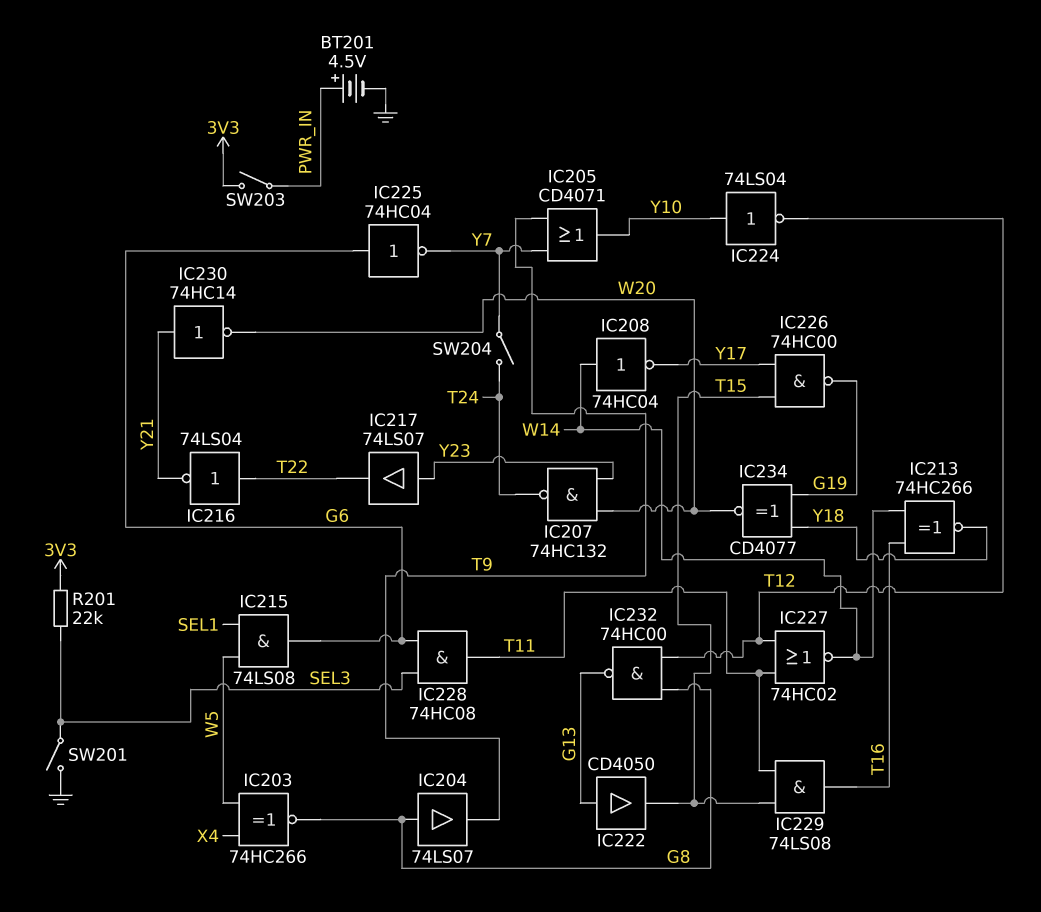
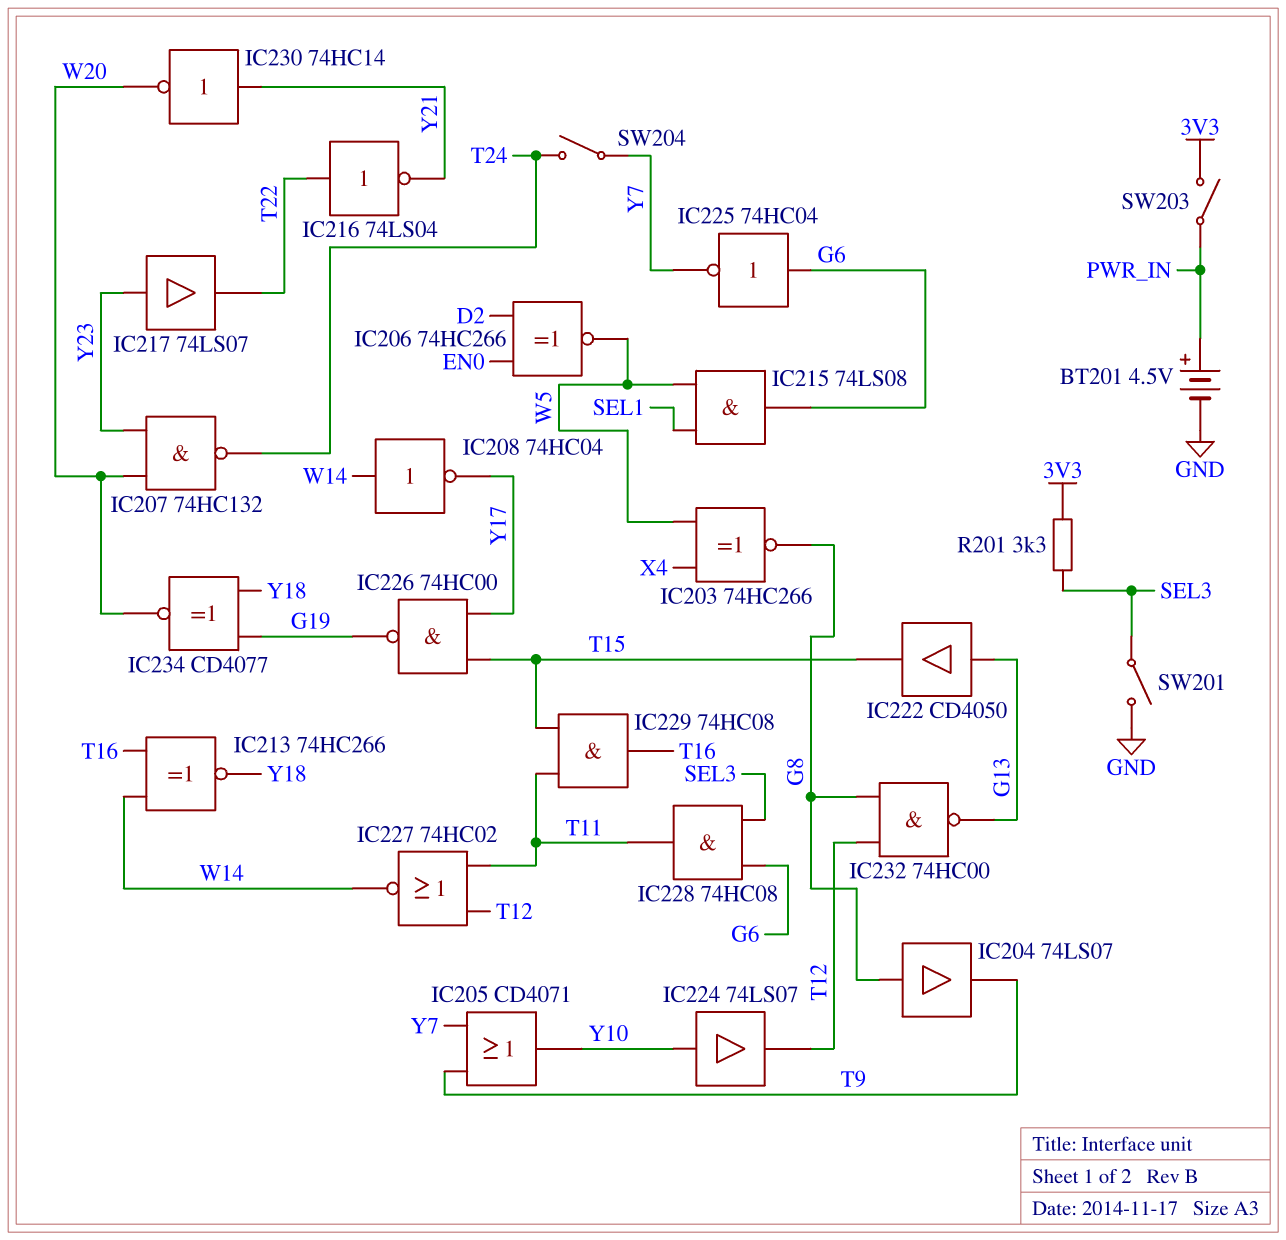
IC206: none -> XNOR 74HC266 (in D2, in EN0, out W5)
IC224: NOT 74LS04 (in Y10, out T12) -> buffer 74LS07 (in Y10, out T12)
IC229: AND 74LS08 (in T11, in T15, out T16) -> AND 74HC08 (in T11, in T15, out T16)
R201: 22k (3V3, SEL3) -> 3.3k (3V3, SEL3)

